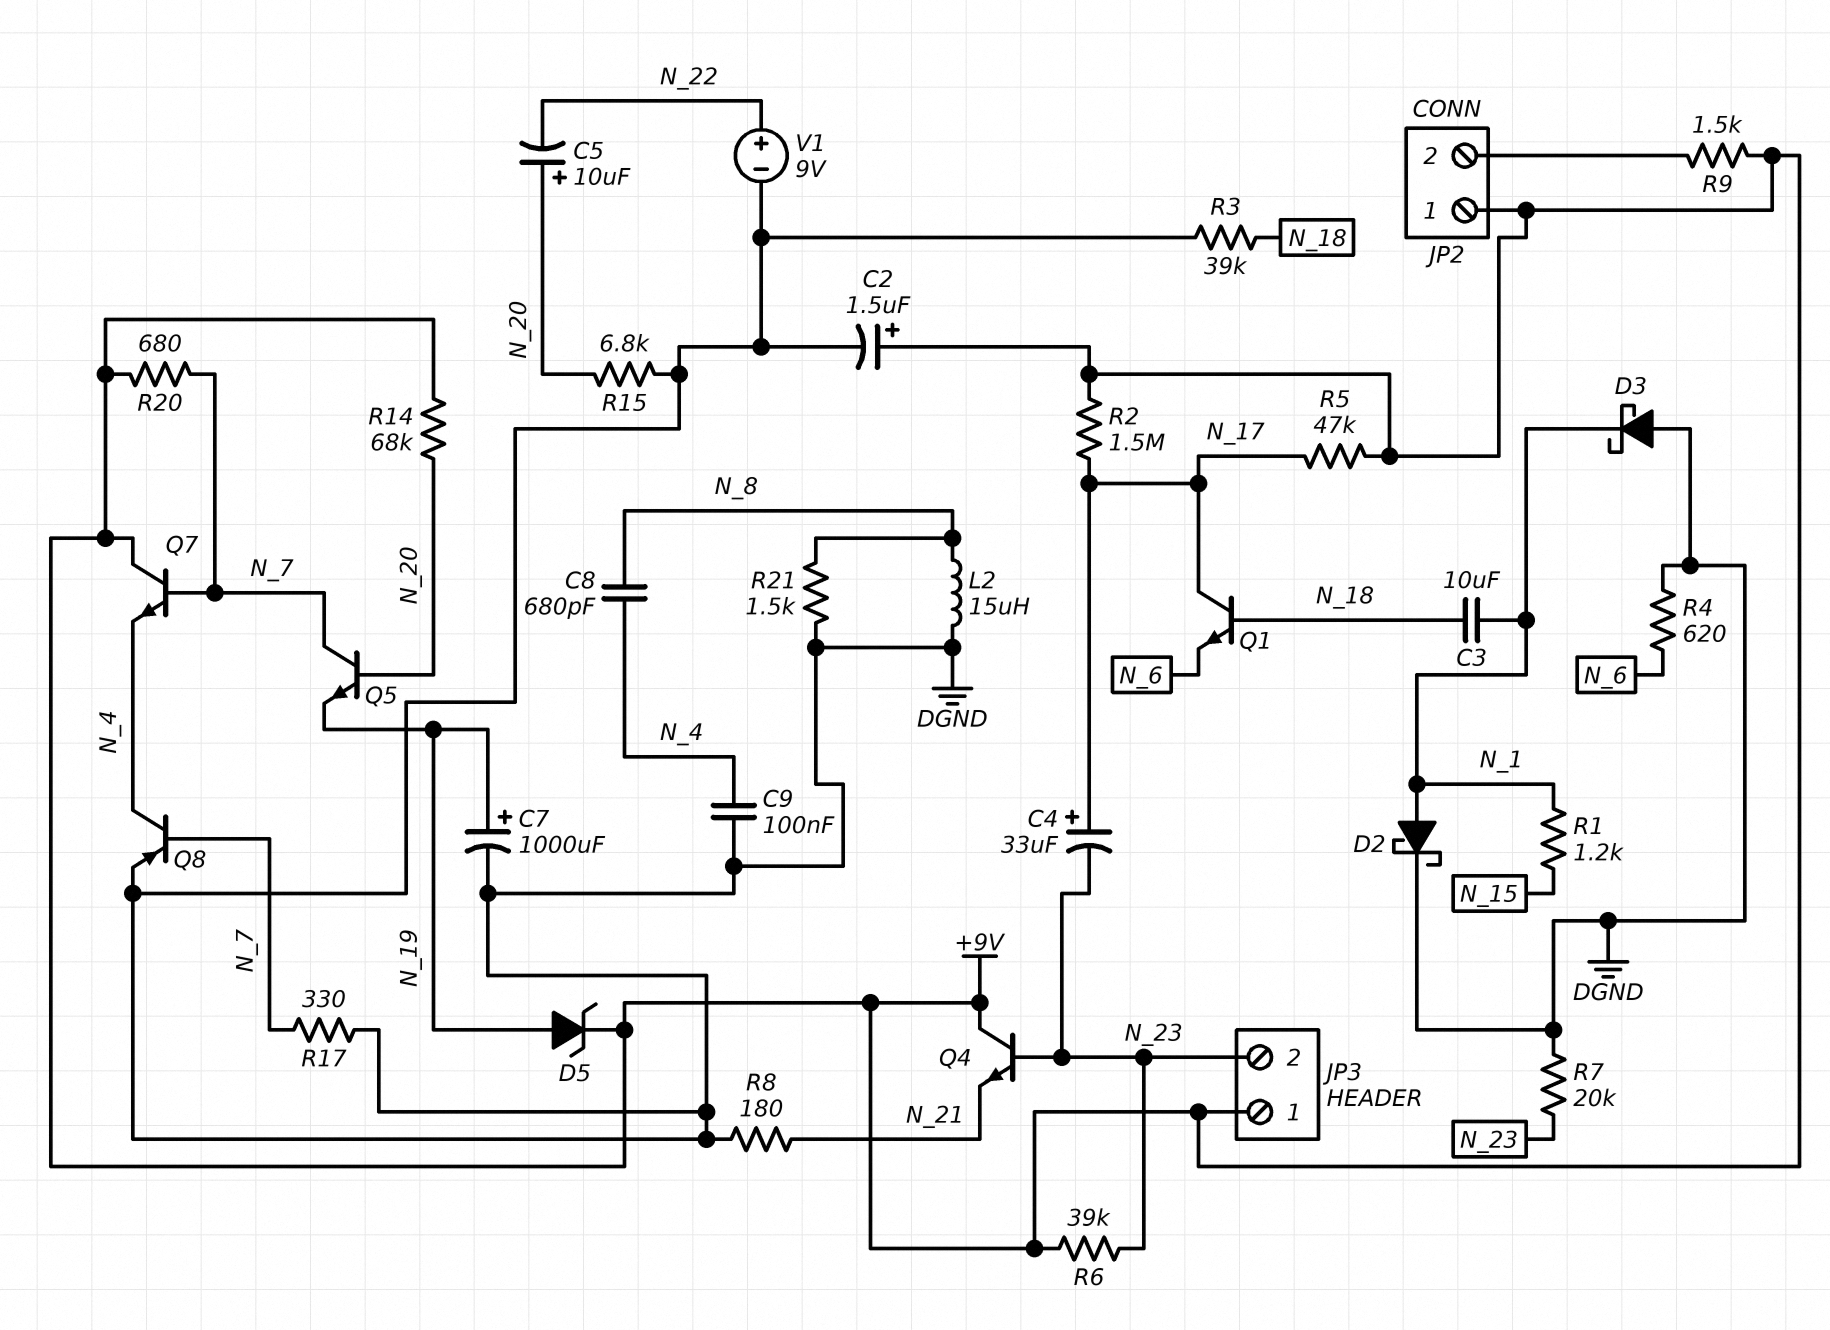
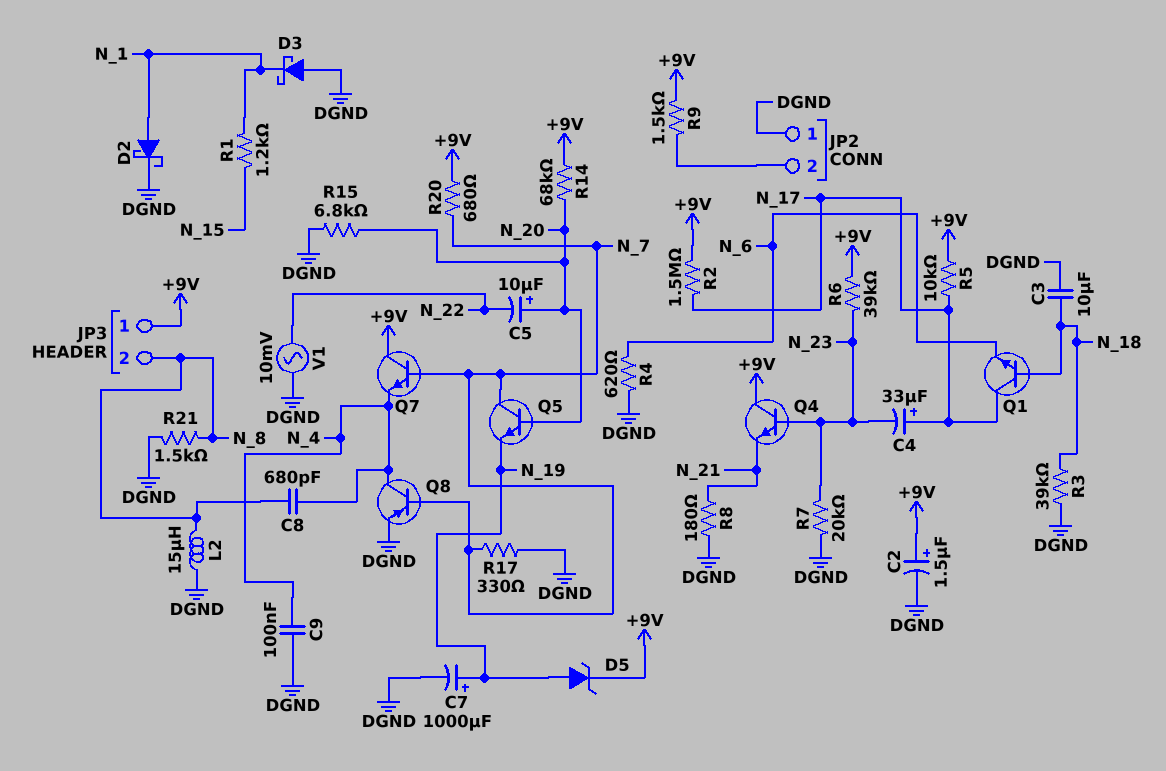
C3: 10uF (N_1, N_18) -> 10uF (DGND, N_18)
JP2 pin 1: +9V -> DGND
JP3 pin 2: N_23 -> N_8
R5: 47k (+9V, N_17) -> 10k (+9V, N_17)
V1: 9V (plus N_22, minus DGND) -> AC 10mV (DGND, N_22)

